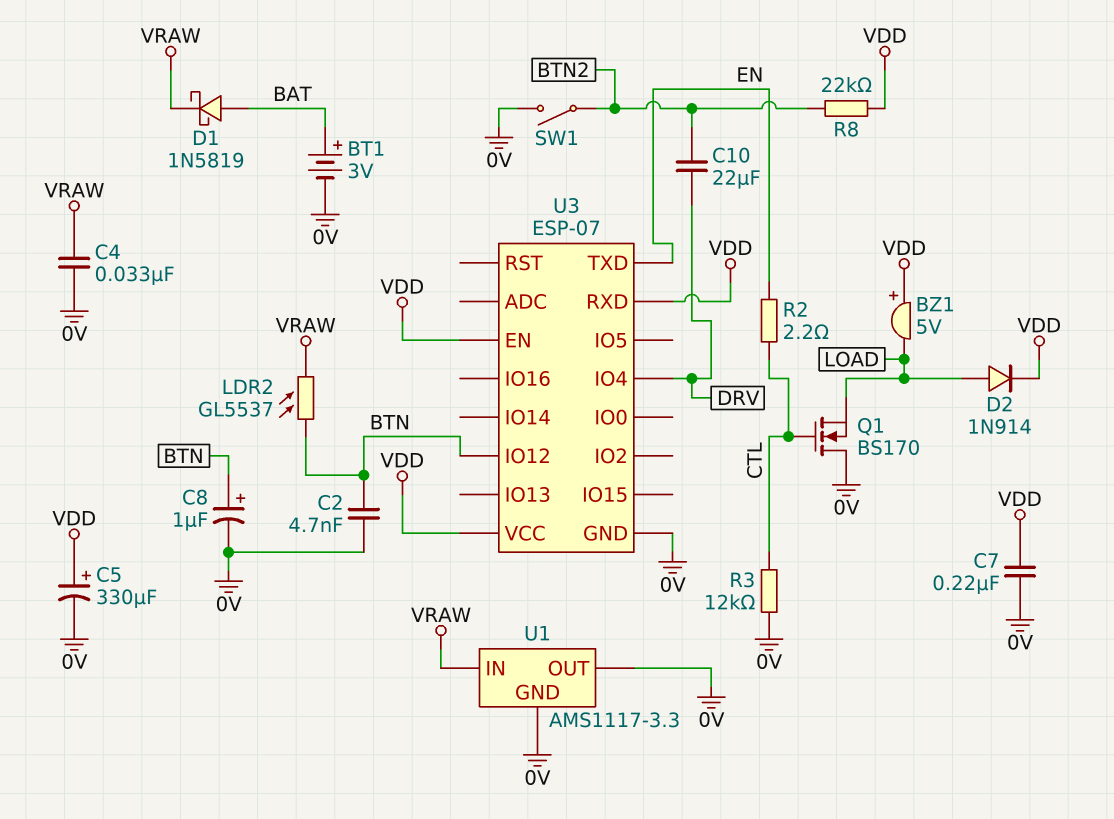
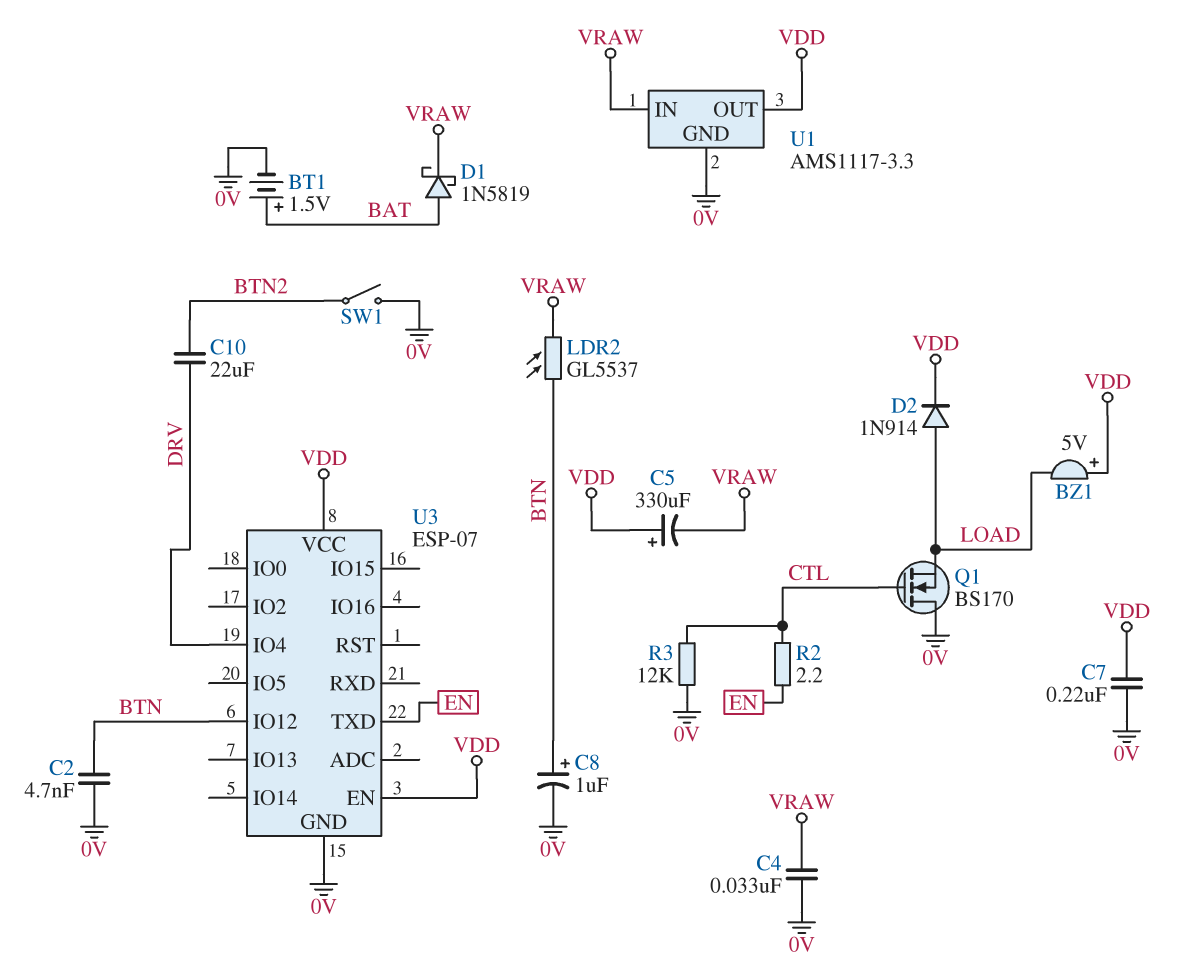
BT1: 3V (plus BAT, minus 0V) -> 1.5V (plus BAT, minus 0V)
C5: 330uF (plus VDD, minus 0V) -> 330uF (plus VDD, minus VRAW)
R8: 22k (BTN2, VDD) -> none
U1 pin OUT: 0V -> VDD
U3 pin RXD: VDD -> none

